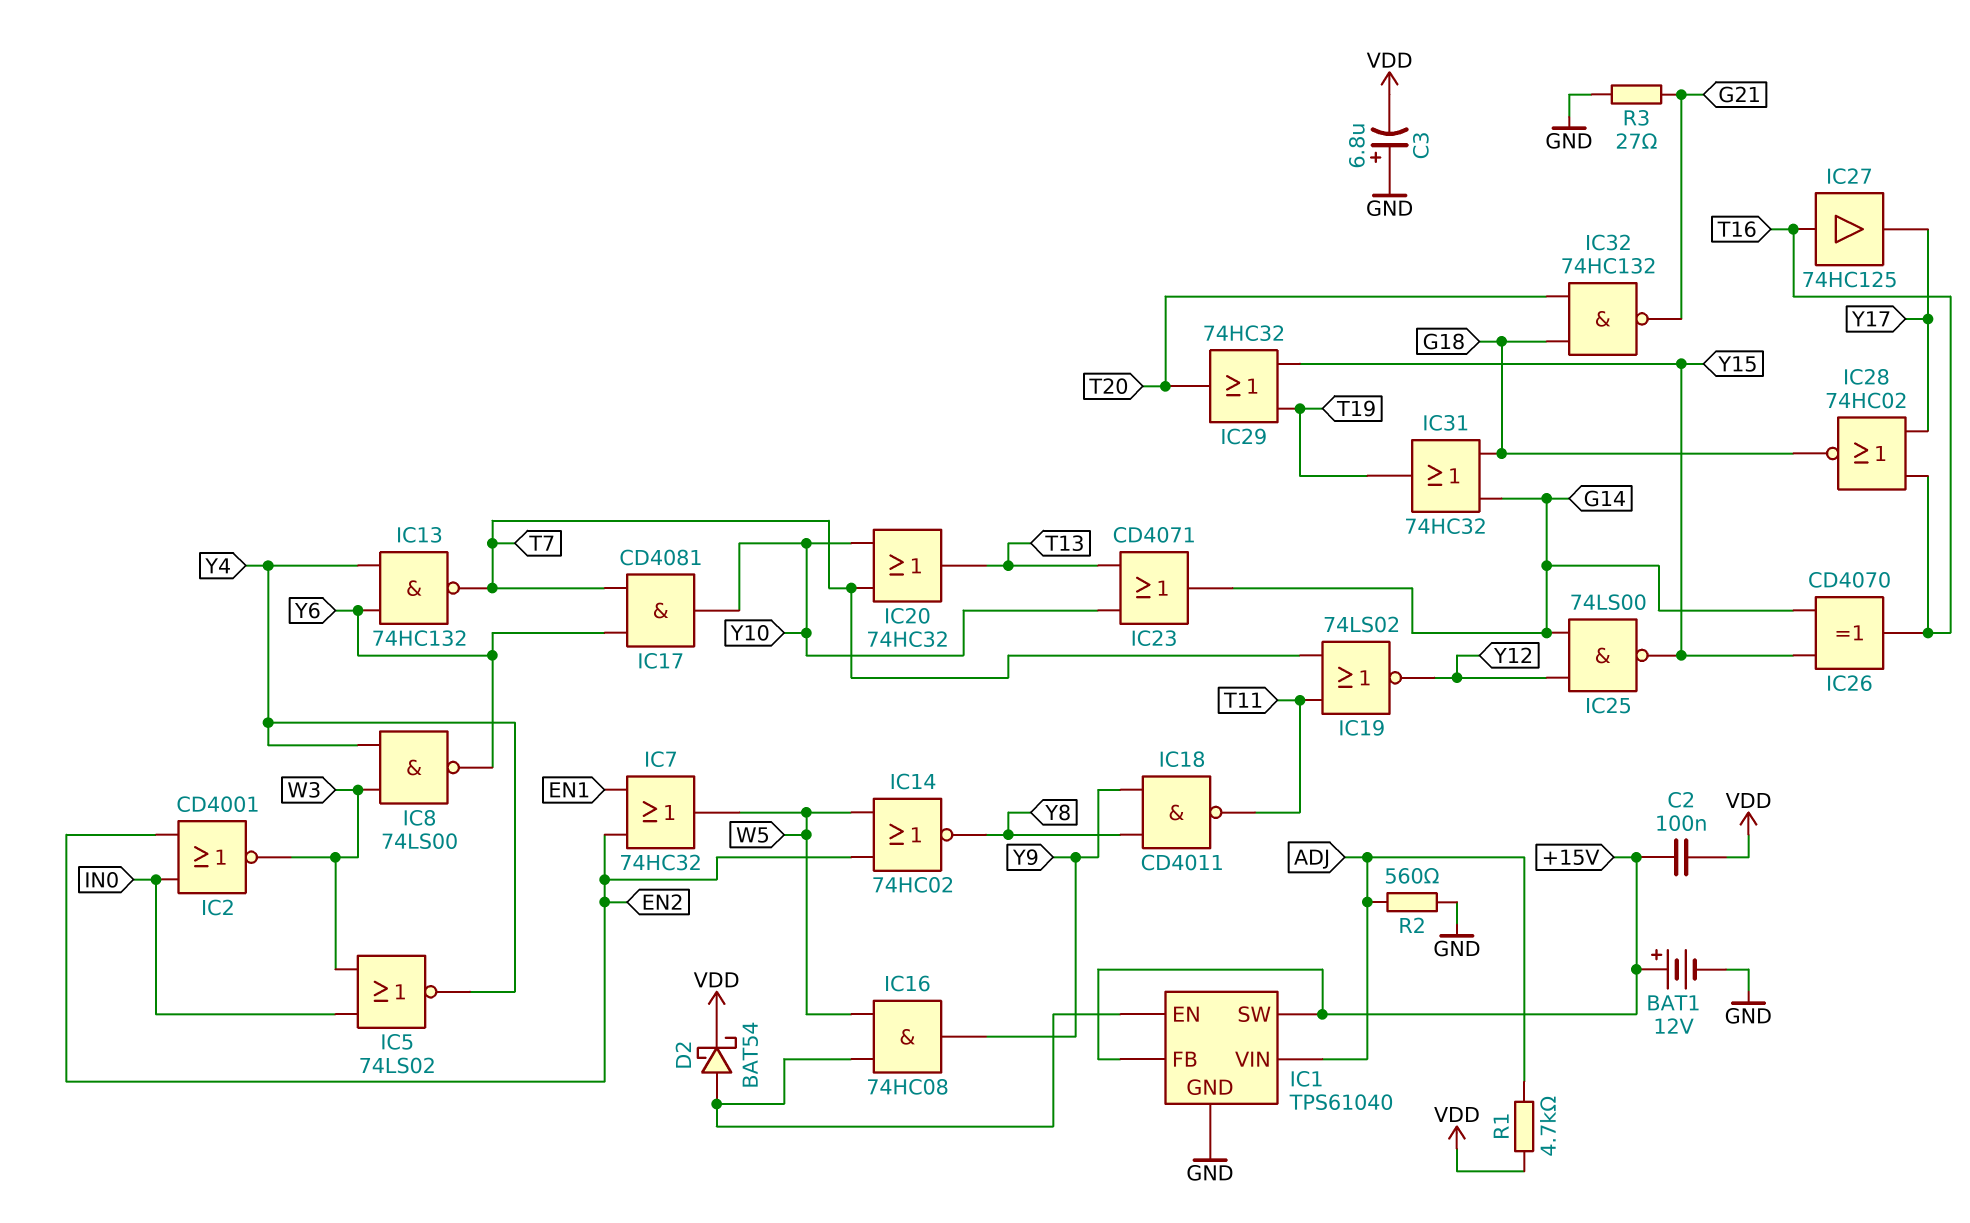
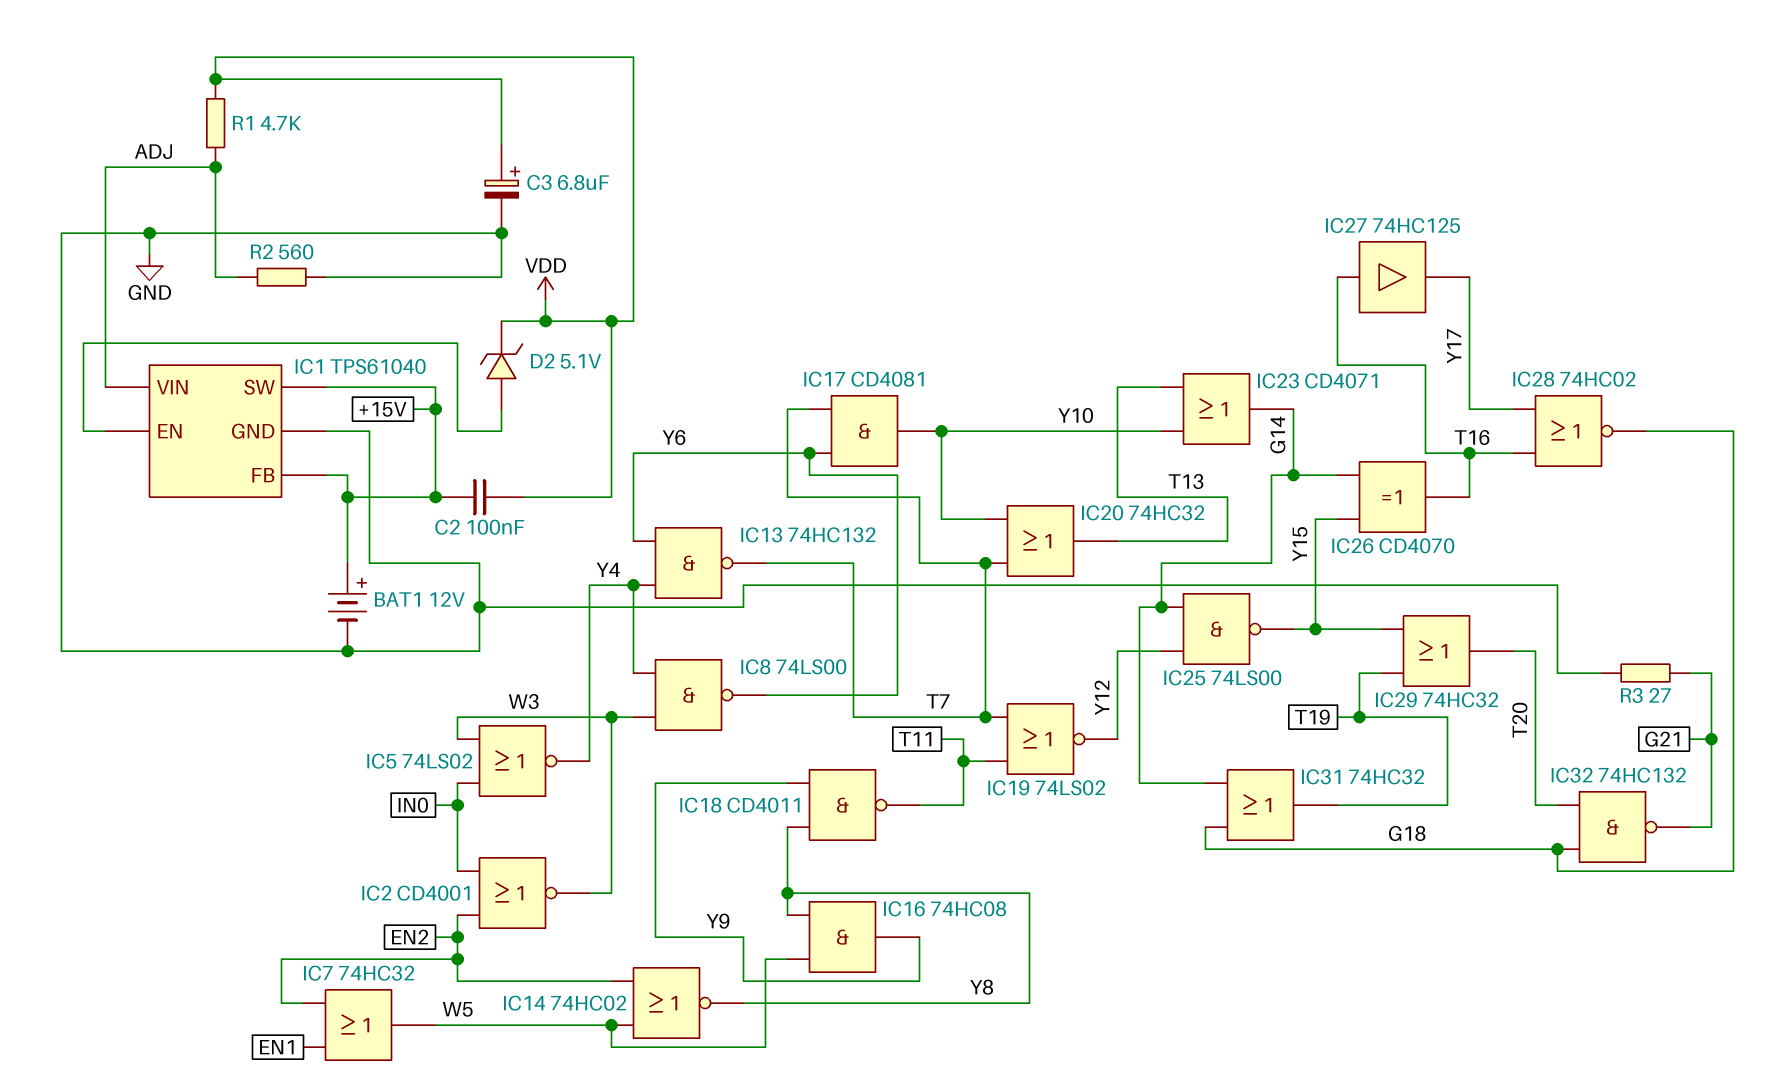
C3: 6.8uF (plus GND, minus VDD) -> 6.8uF (plus VDD, minus GND)
D2: schottky BAT54 (A IC1/EN, K VDD) -> zener 5.1V (A IC1/EN, K VDD)
IC16: AND 74HC08 (in IC1/EN, in W5, out Y9) -> AND 74HC08 (in W5, in Y8, out Y9)

